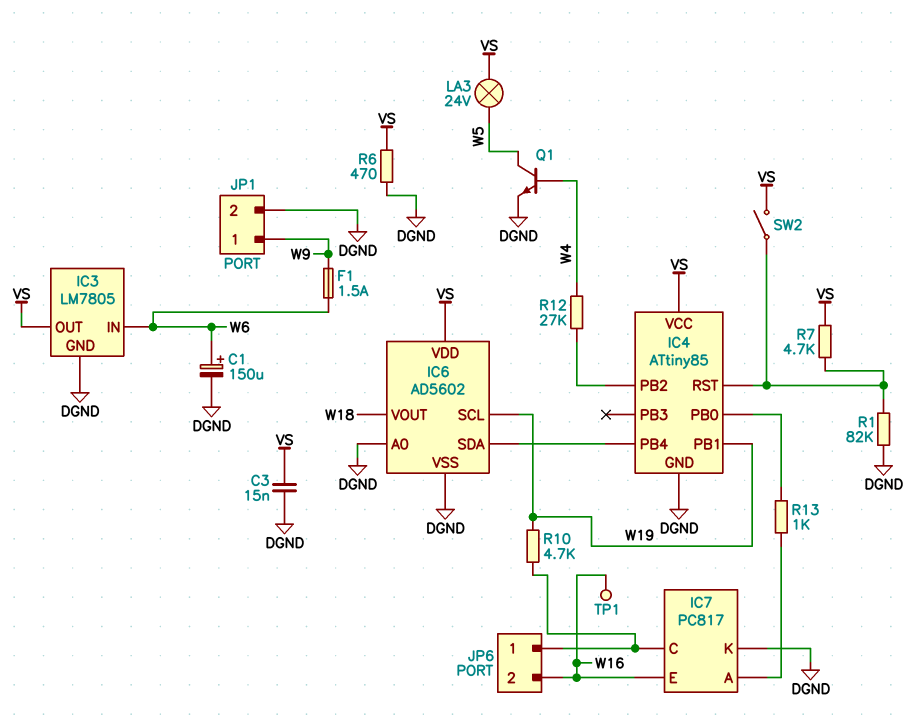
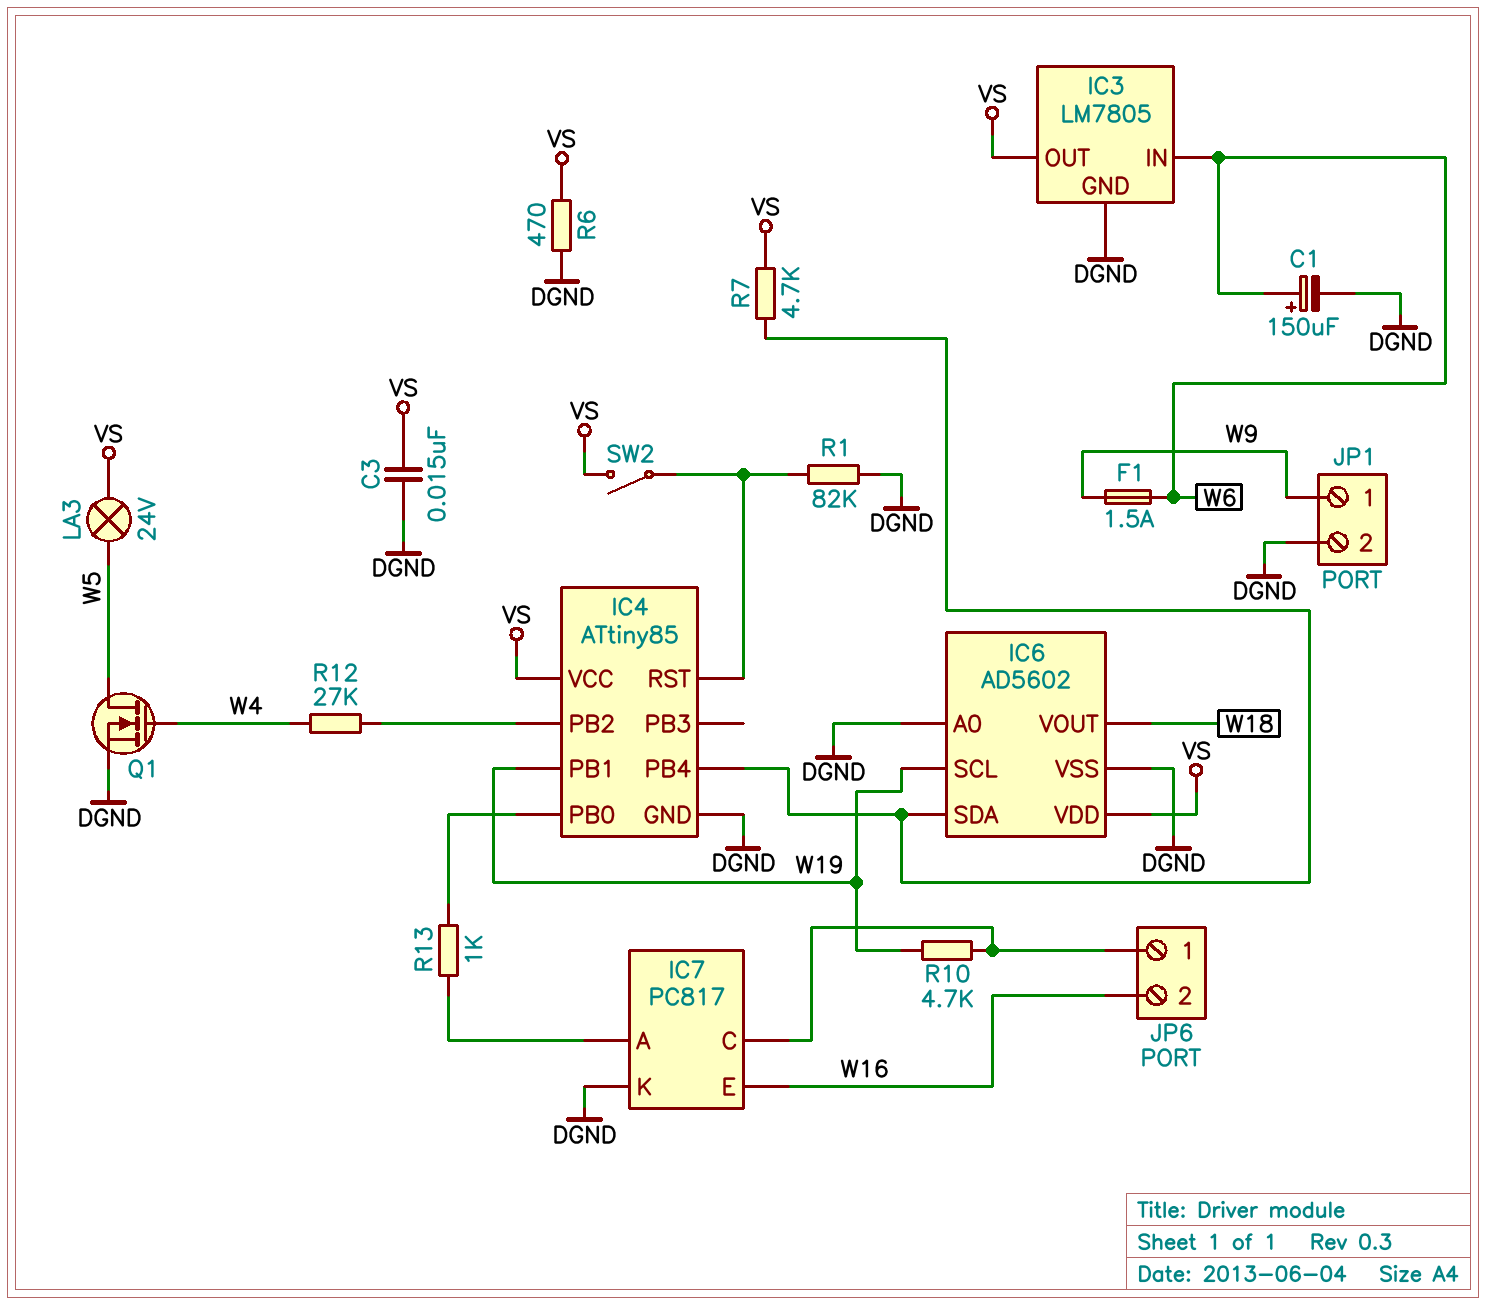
Q1: NPN (B W4, C W5, E DGND) -> NMOS (G W4, D W5, S DGND)
R7: 4.7k (IC4/RST, VS) -> 4.7k (IC4/PB4, VS)
TP1: test point (W16) -> none

